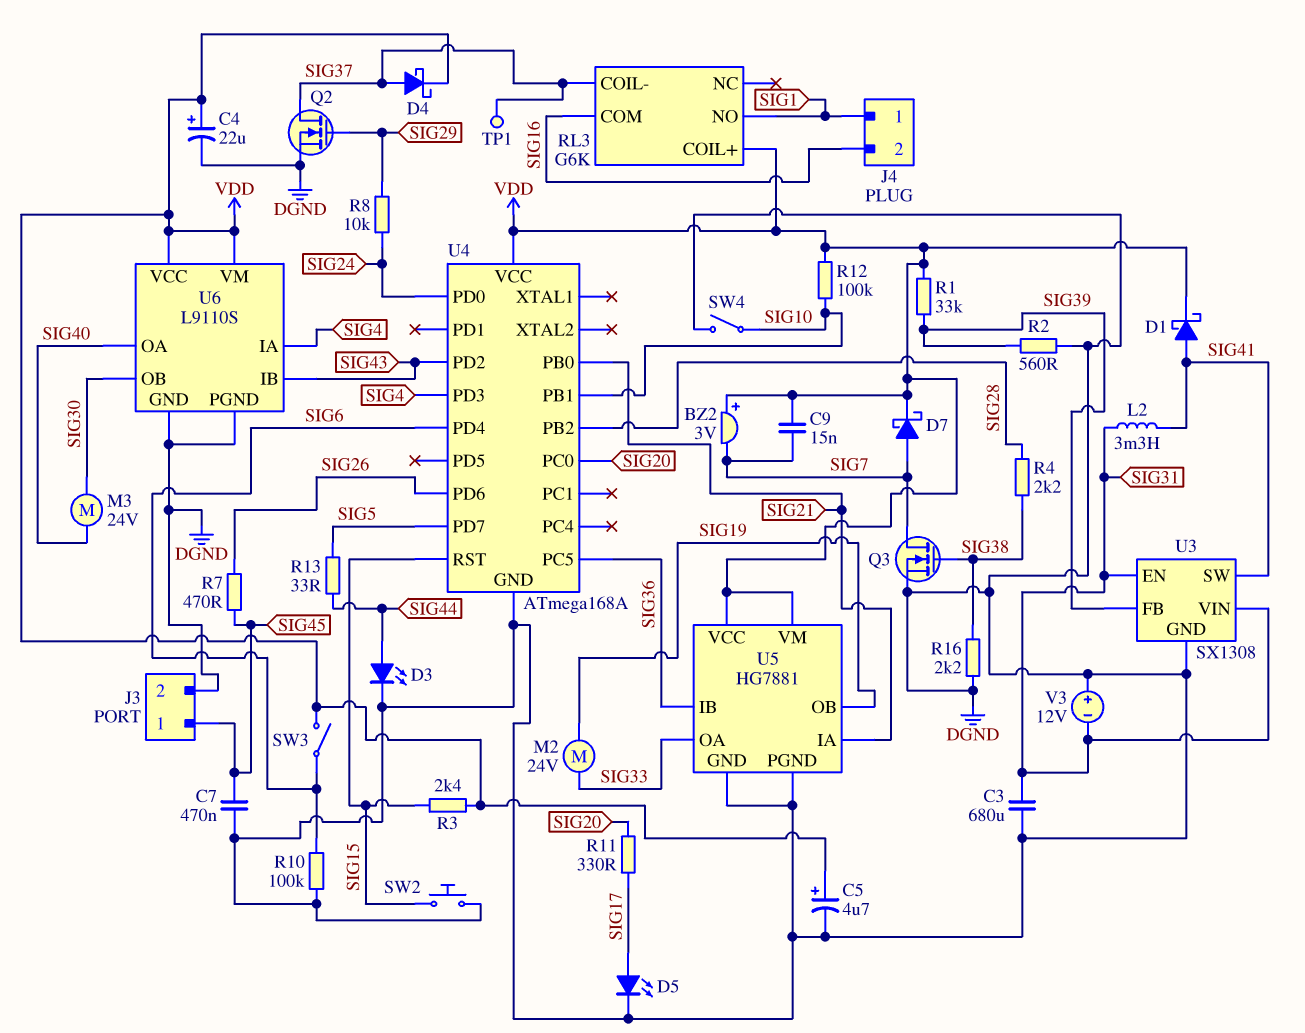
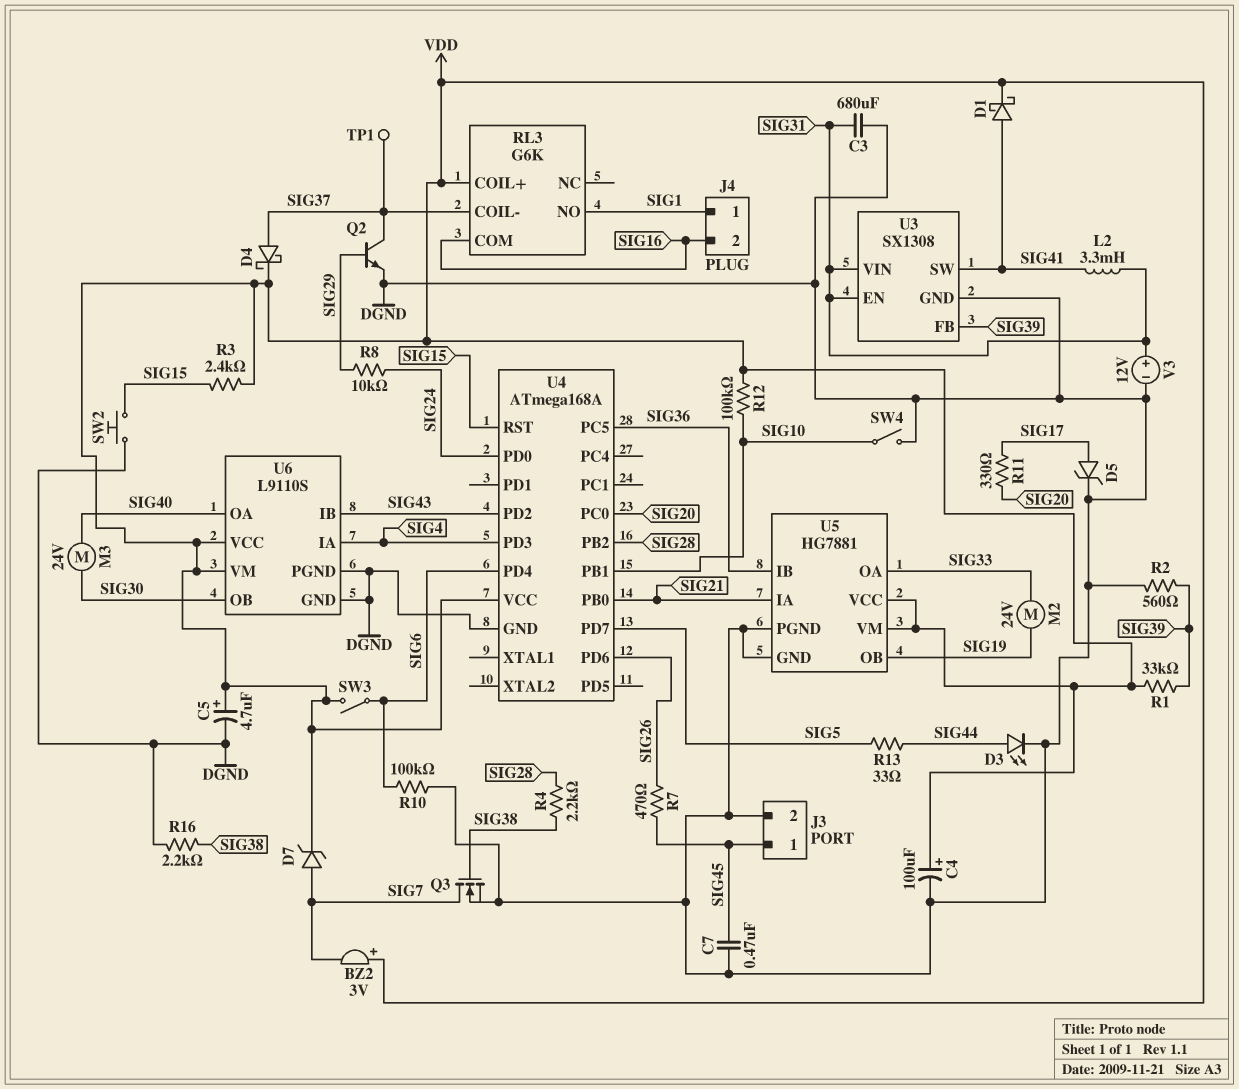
C4: 22uF (plus VDD, minus DGND) -> 100uF (plus VDD, minus DGND)
C9: 15nF (SIG7, VDD) -> none
D5: LED (A SIG17, K DGND) -> zener (A SIG17, K DGND)
D7: schottky (A SIG7, K VDD) -> zener (A SIG7, K VDD)
Q2: NMOS (G SIG29, D SIG37, S DGND) -> NPN (B SIG29, C SIG37, E DGND)
V3: 12V (plus DGND, minus SIG31) -> 12V (plus SIG31, minus DGND)

